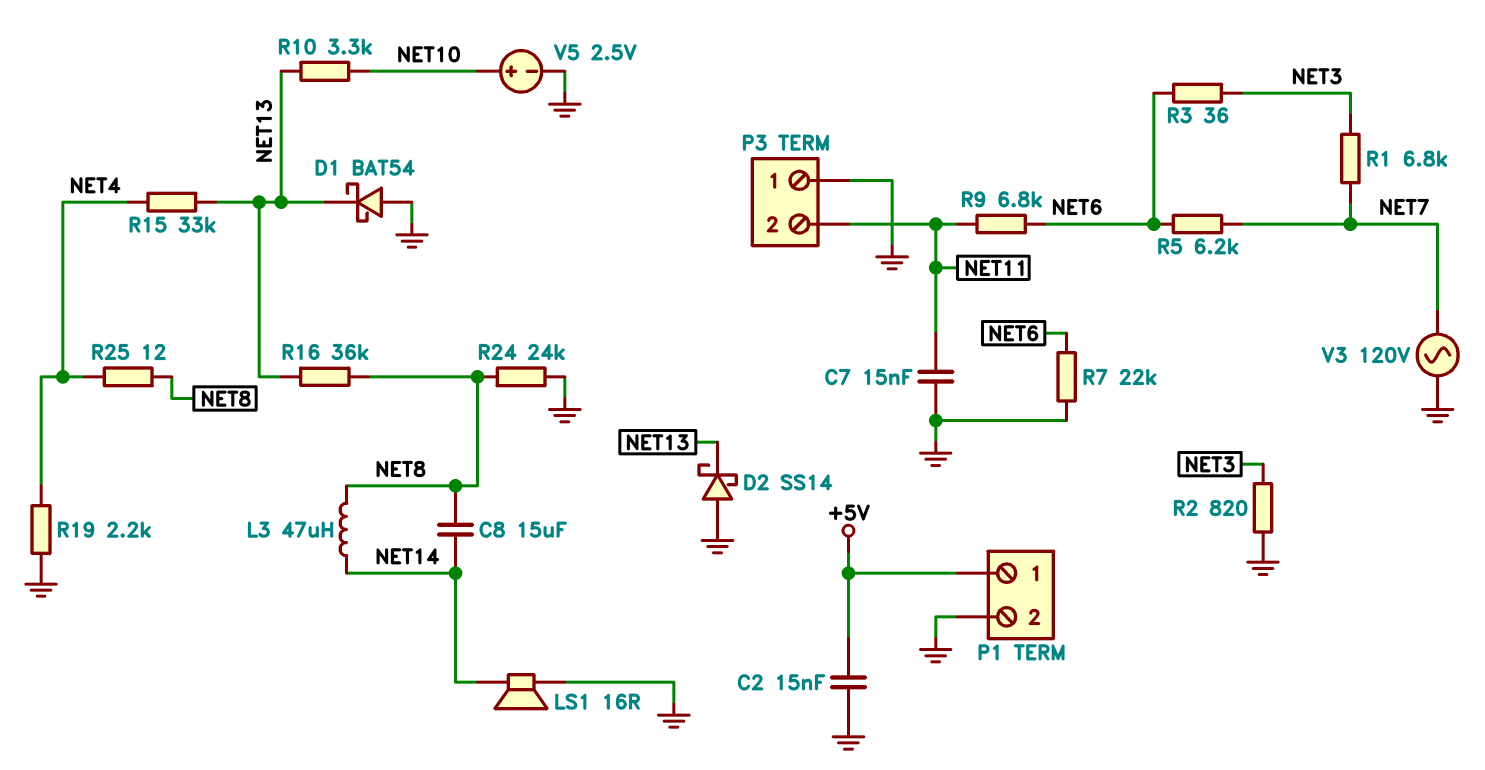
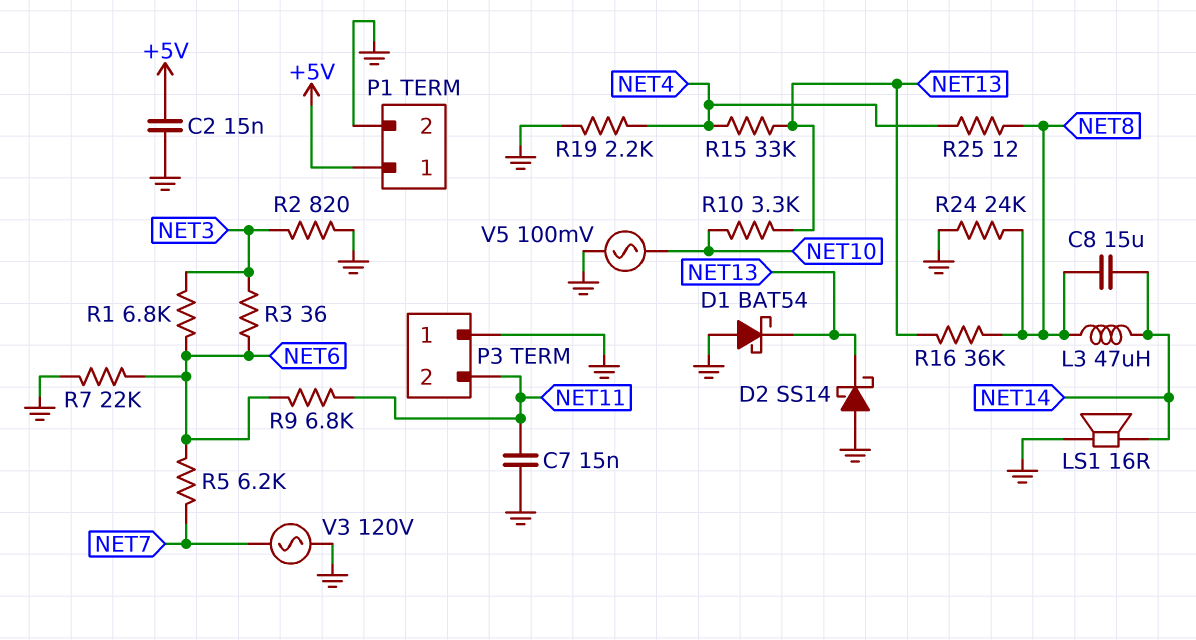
R1: 6.8k (NET3, NET7) -> 6.8k (NET3, NET6)
V5: 2.5V (plus NET10, minus GND) -> AC 100mV (GND, NET10)

